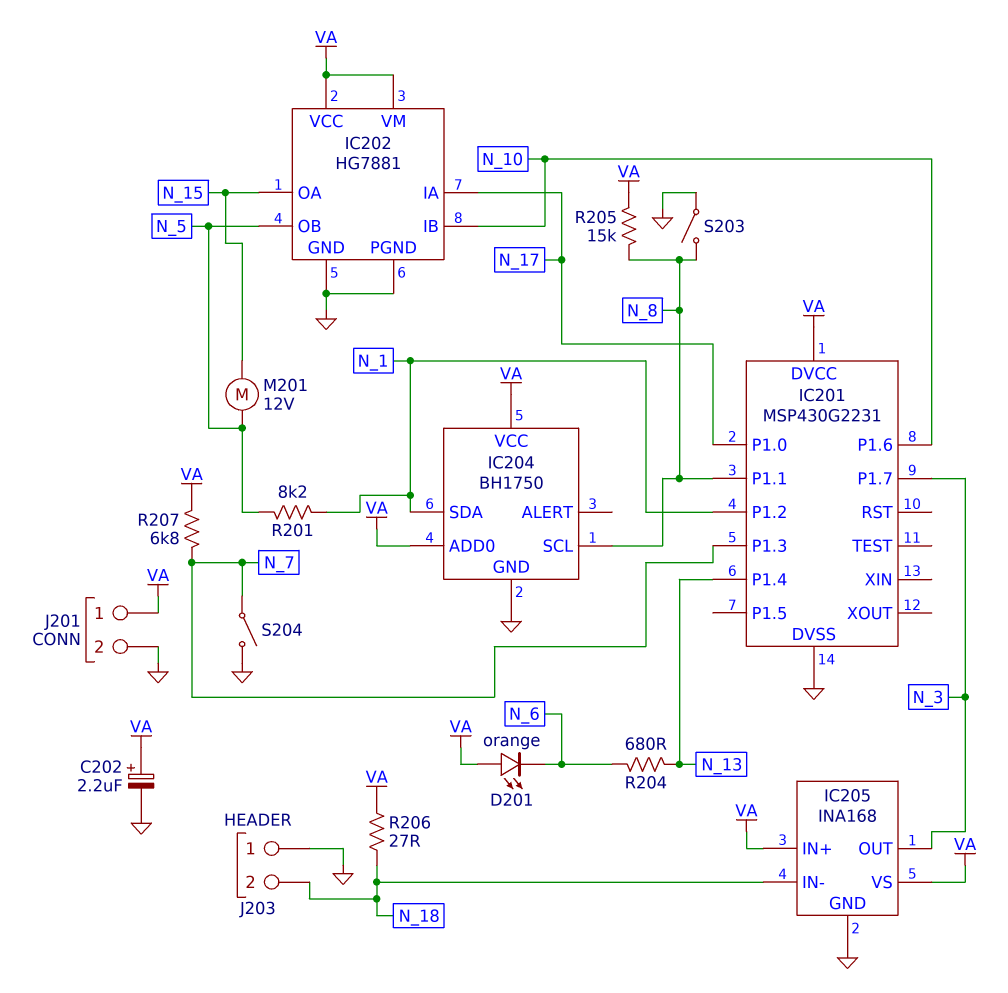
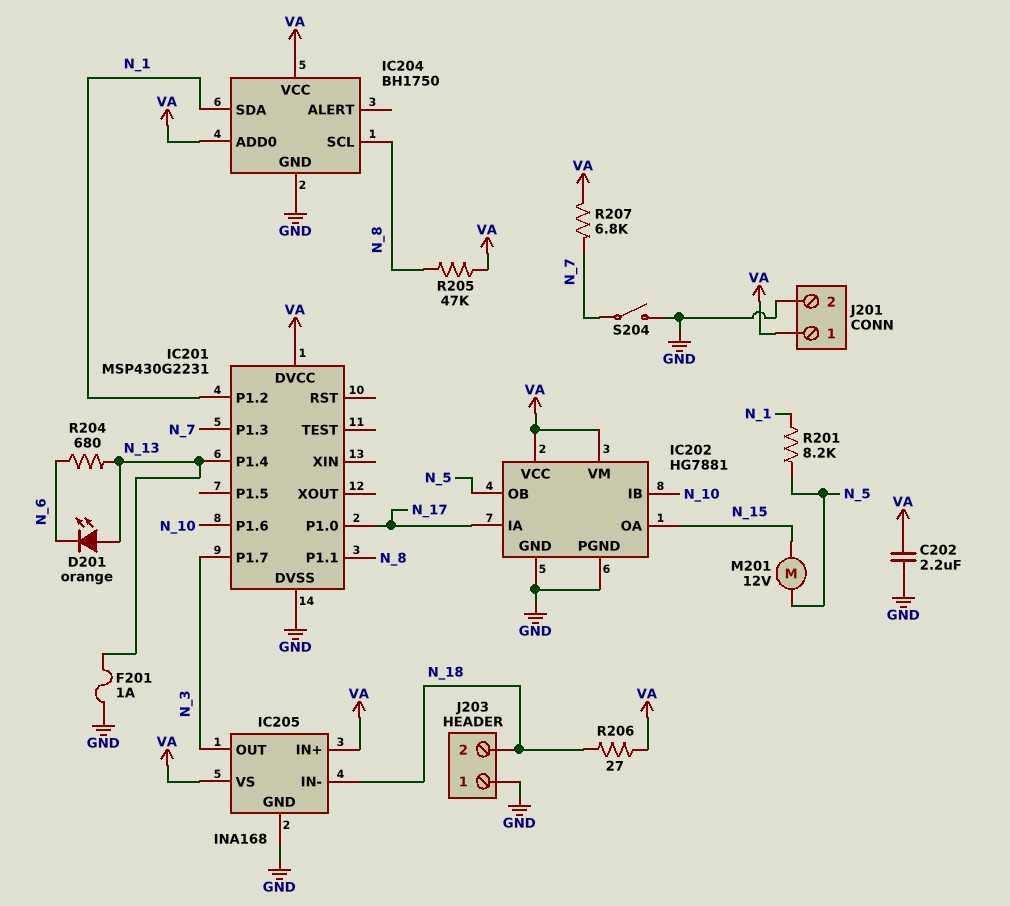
C202: 2.2uF (plus VA, minus GND) -> 2.2uF (GND, VA)
D201: LED orange (A VA, K N_6) -> LED orange (A N_13, K N_6)
F201: none -> 1A (GND, N_13)
R205: 15k (N_8, VA) -> 47k (N_8, VA)
S203: switch (GND, N_8) -> none

